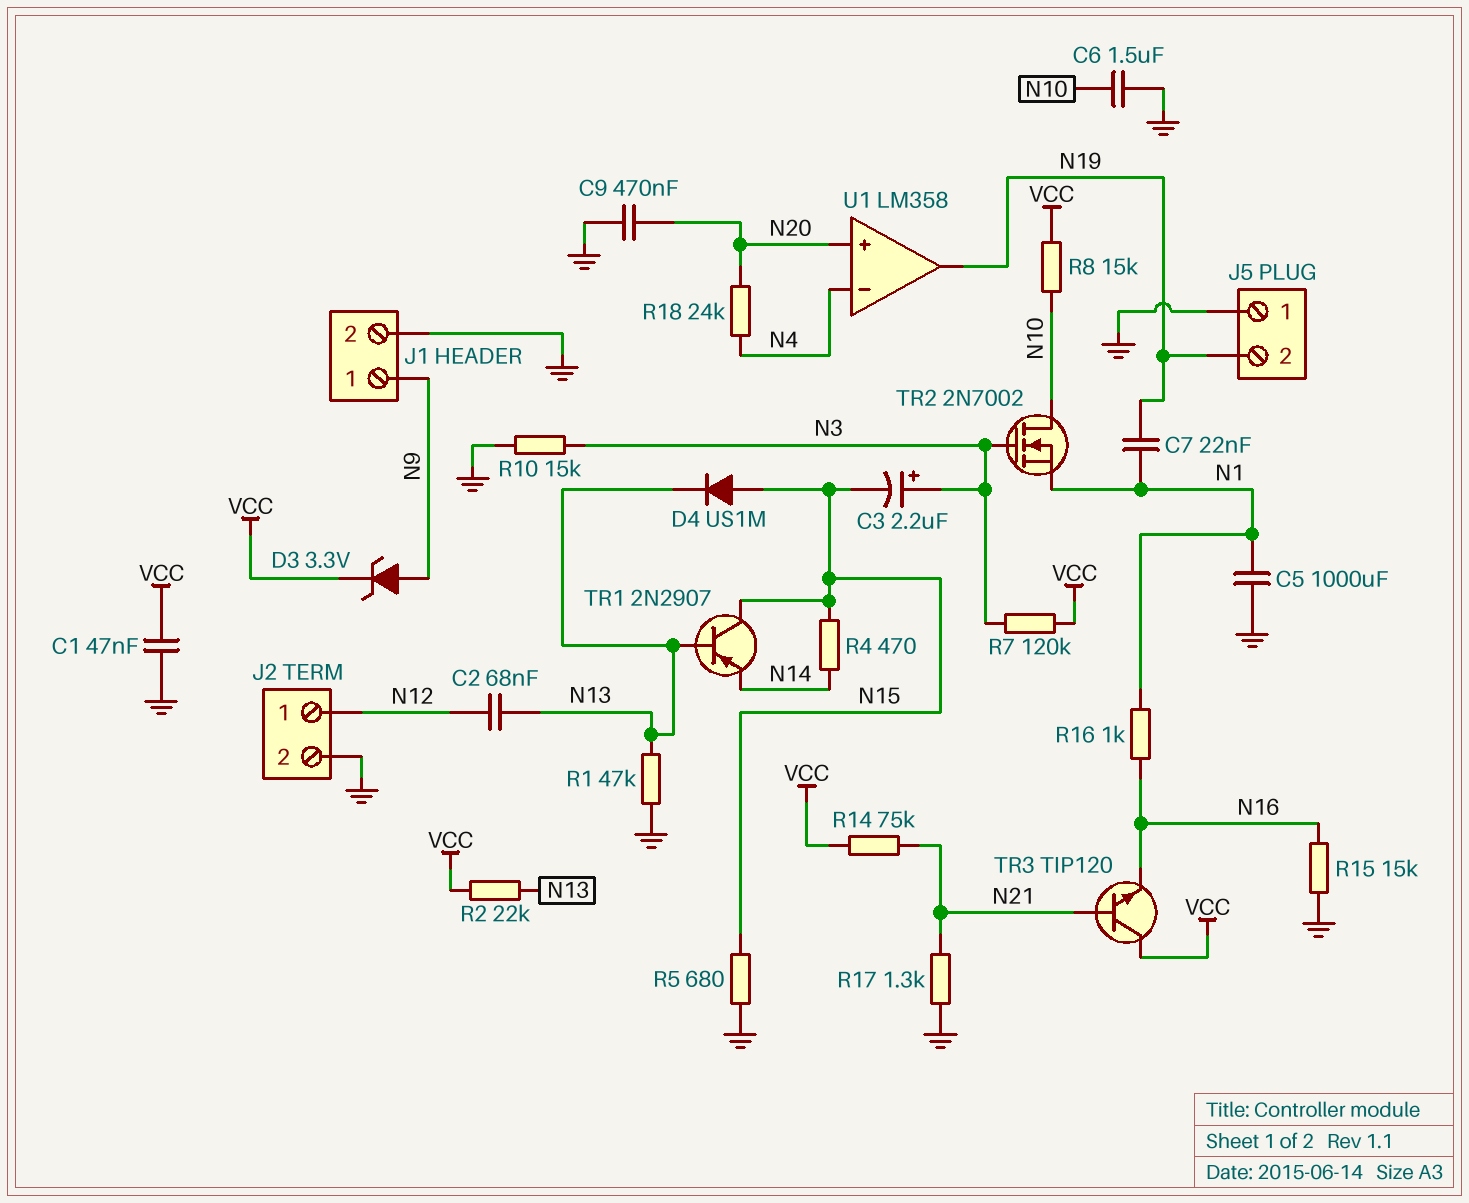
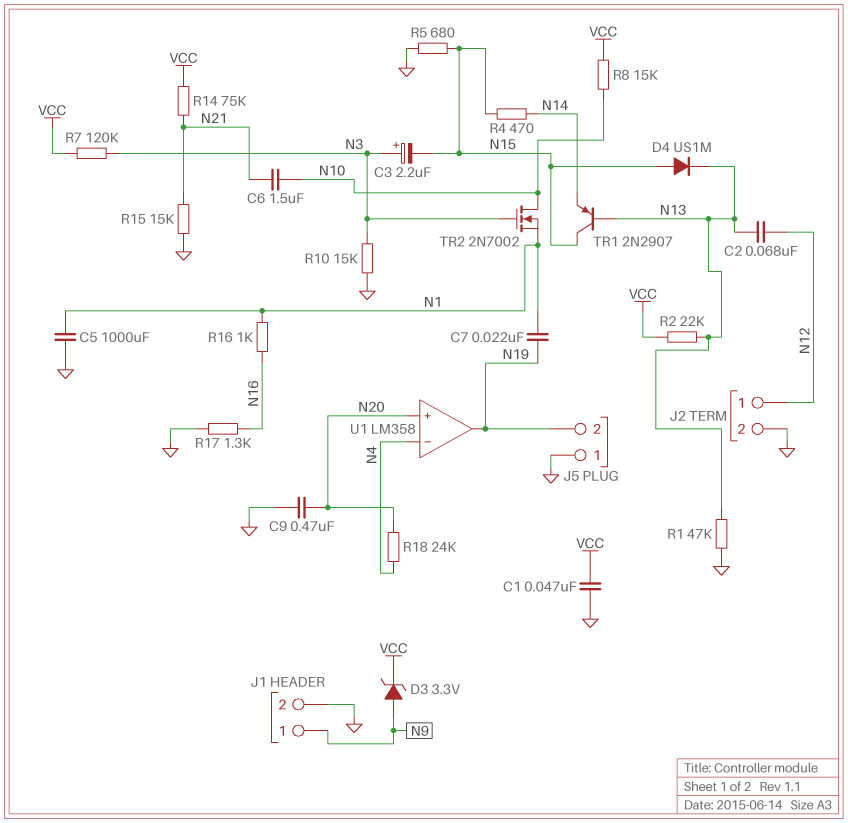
C6: 1.5uF (GND, N10) -> 1.5uF (N10, N21)
R15: 15k (GND, N16) -> 15k (GND, N21)
R17: 1.3k (GND, N21) -> 1.3k (GND, N16)
TR3: NPN TIP120 (B N21, C VCC, E N16) -> none

